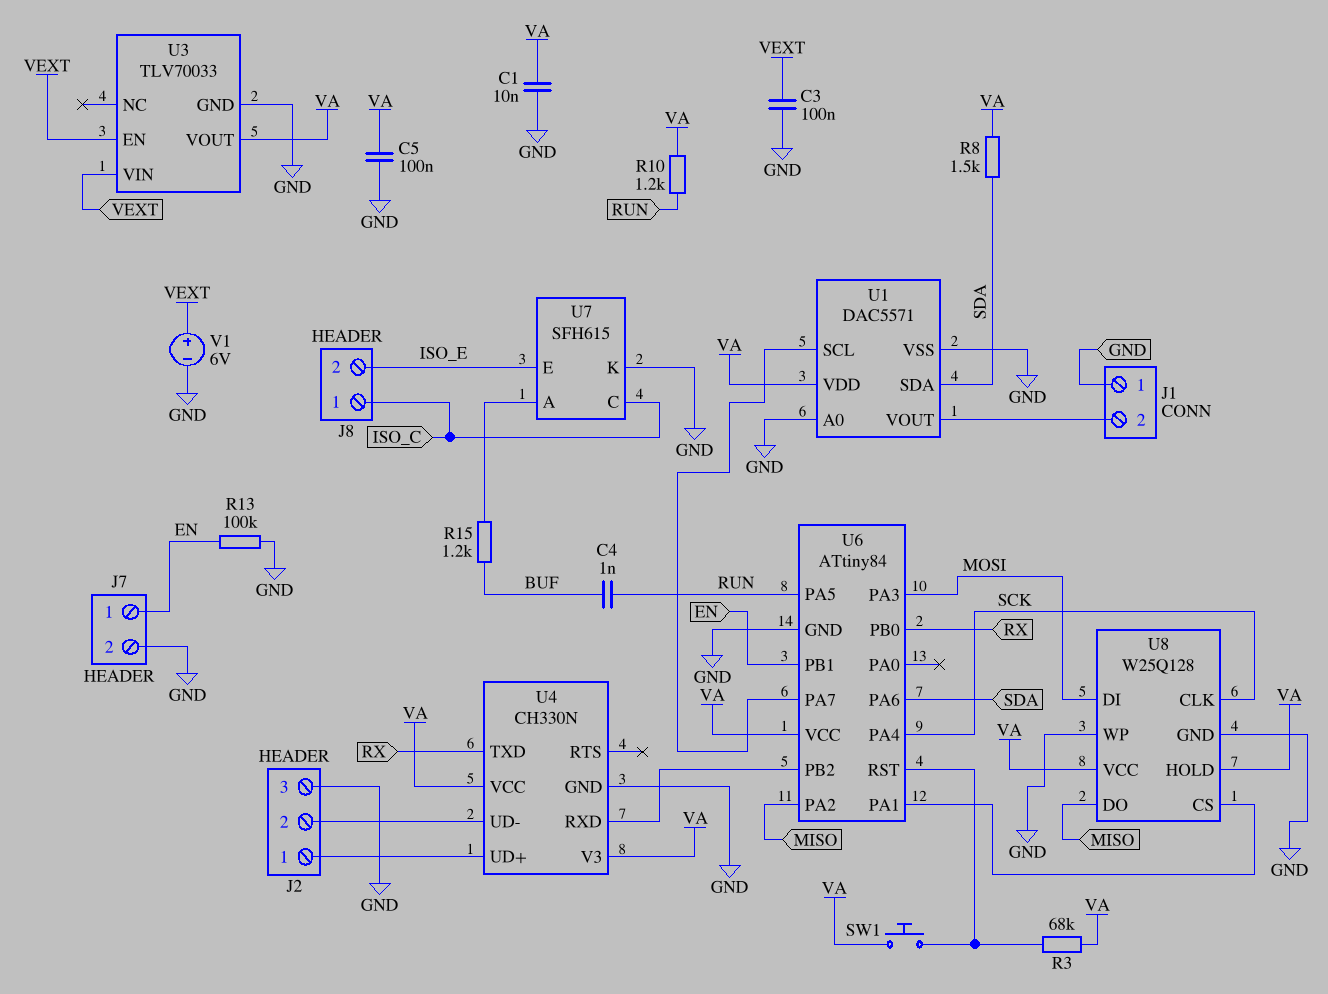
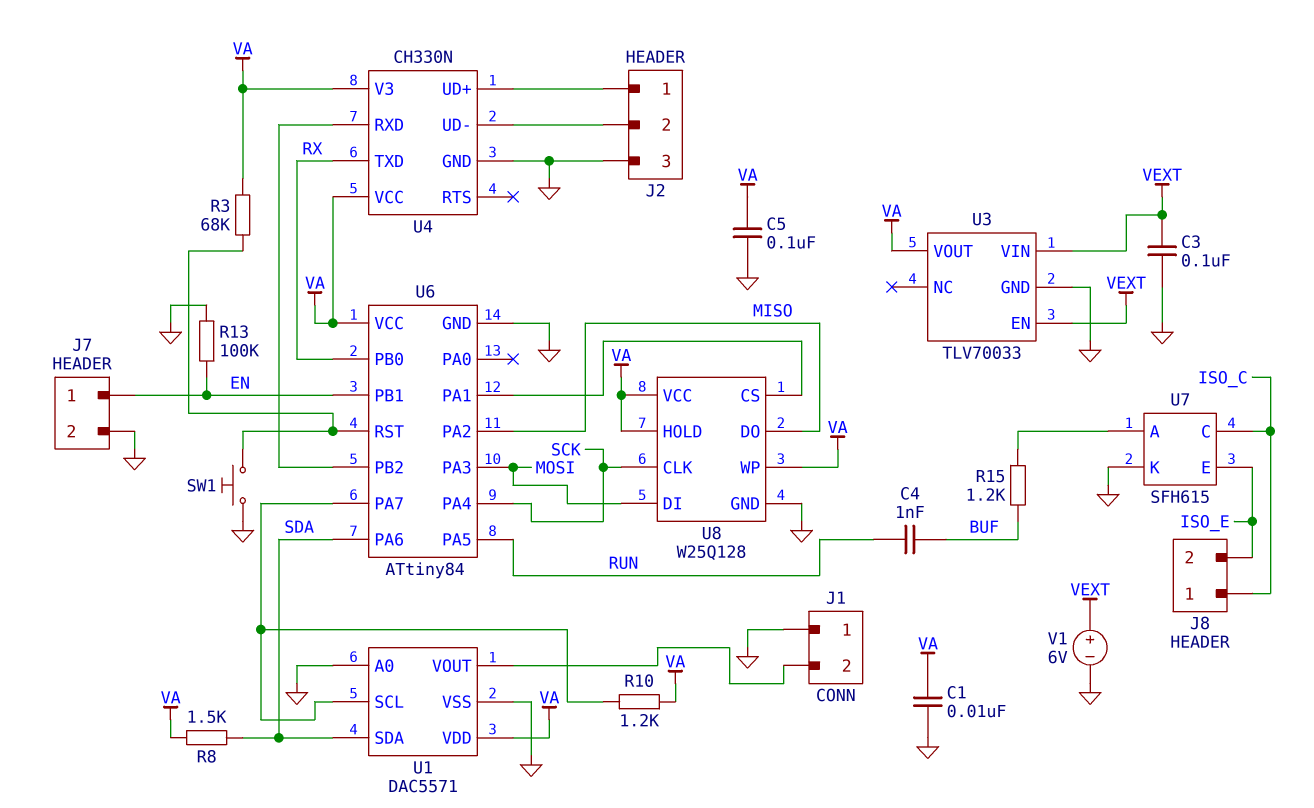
R10: 1.2k (RUN, VA) -> 1.2k (U1/SCL, VA)
SW1: button (U6/RST, VA) -> button (GND, U6/RST)
U8 pin WP: GND -> VA

